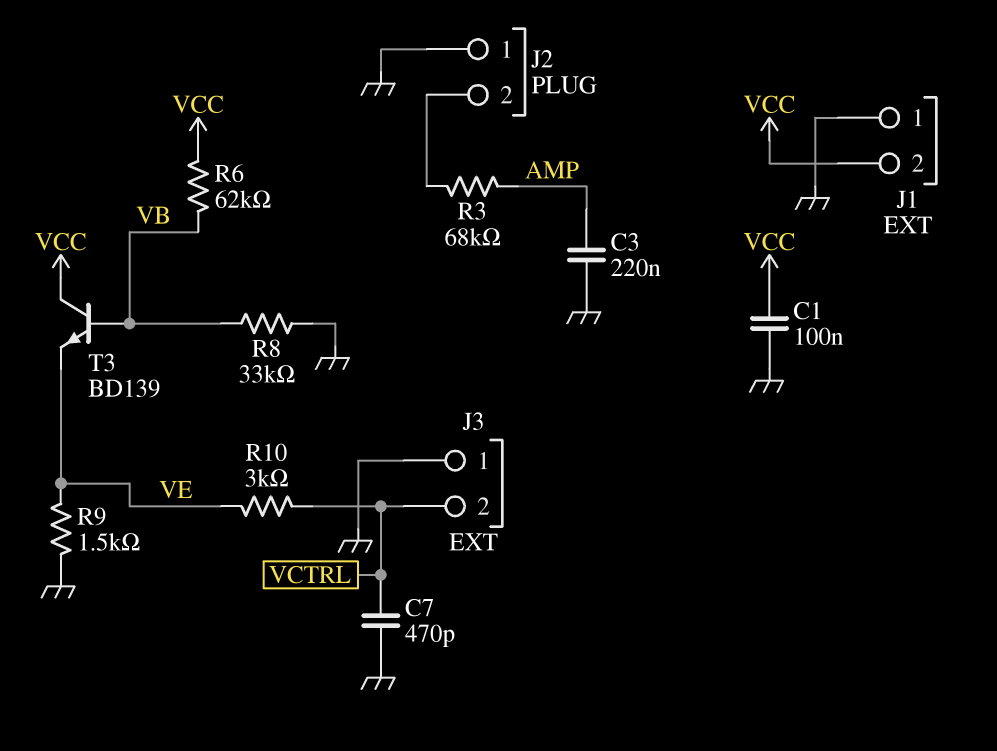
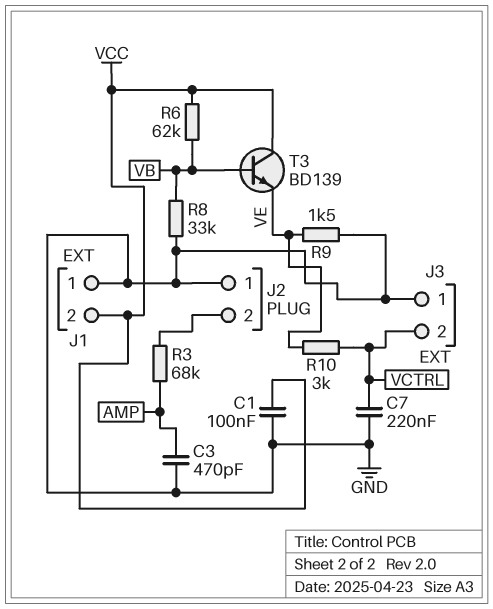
C3: 220nF (AMP, GND) -> 470pF (AMP, GND)
C7: 470pF (GND, VCTRL) -> 220nF (GND, VCTRL)

